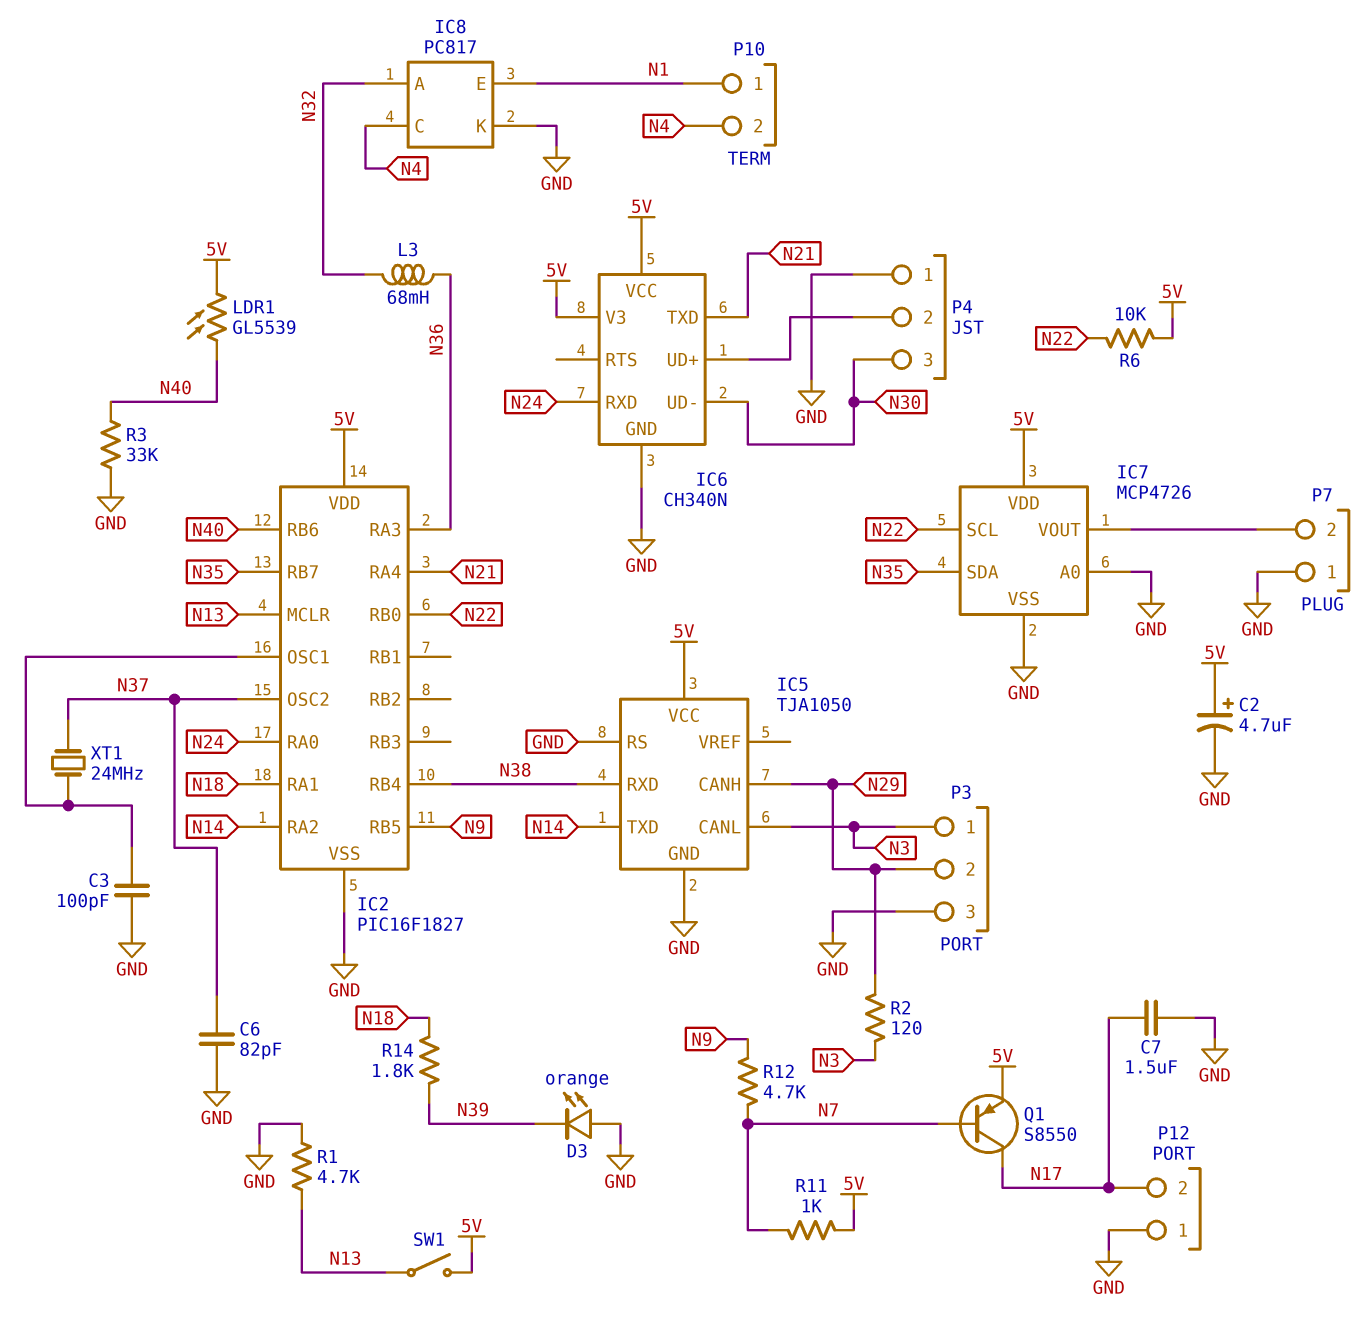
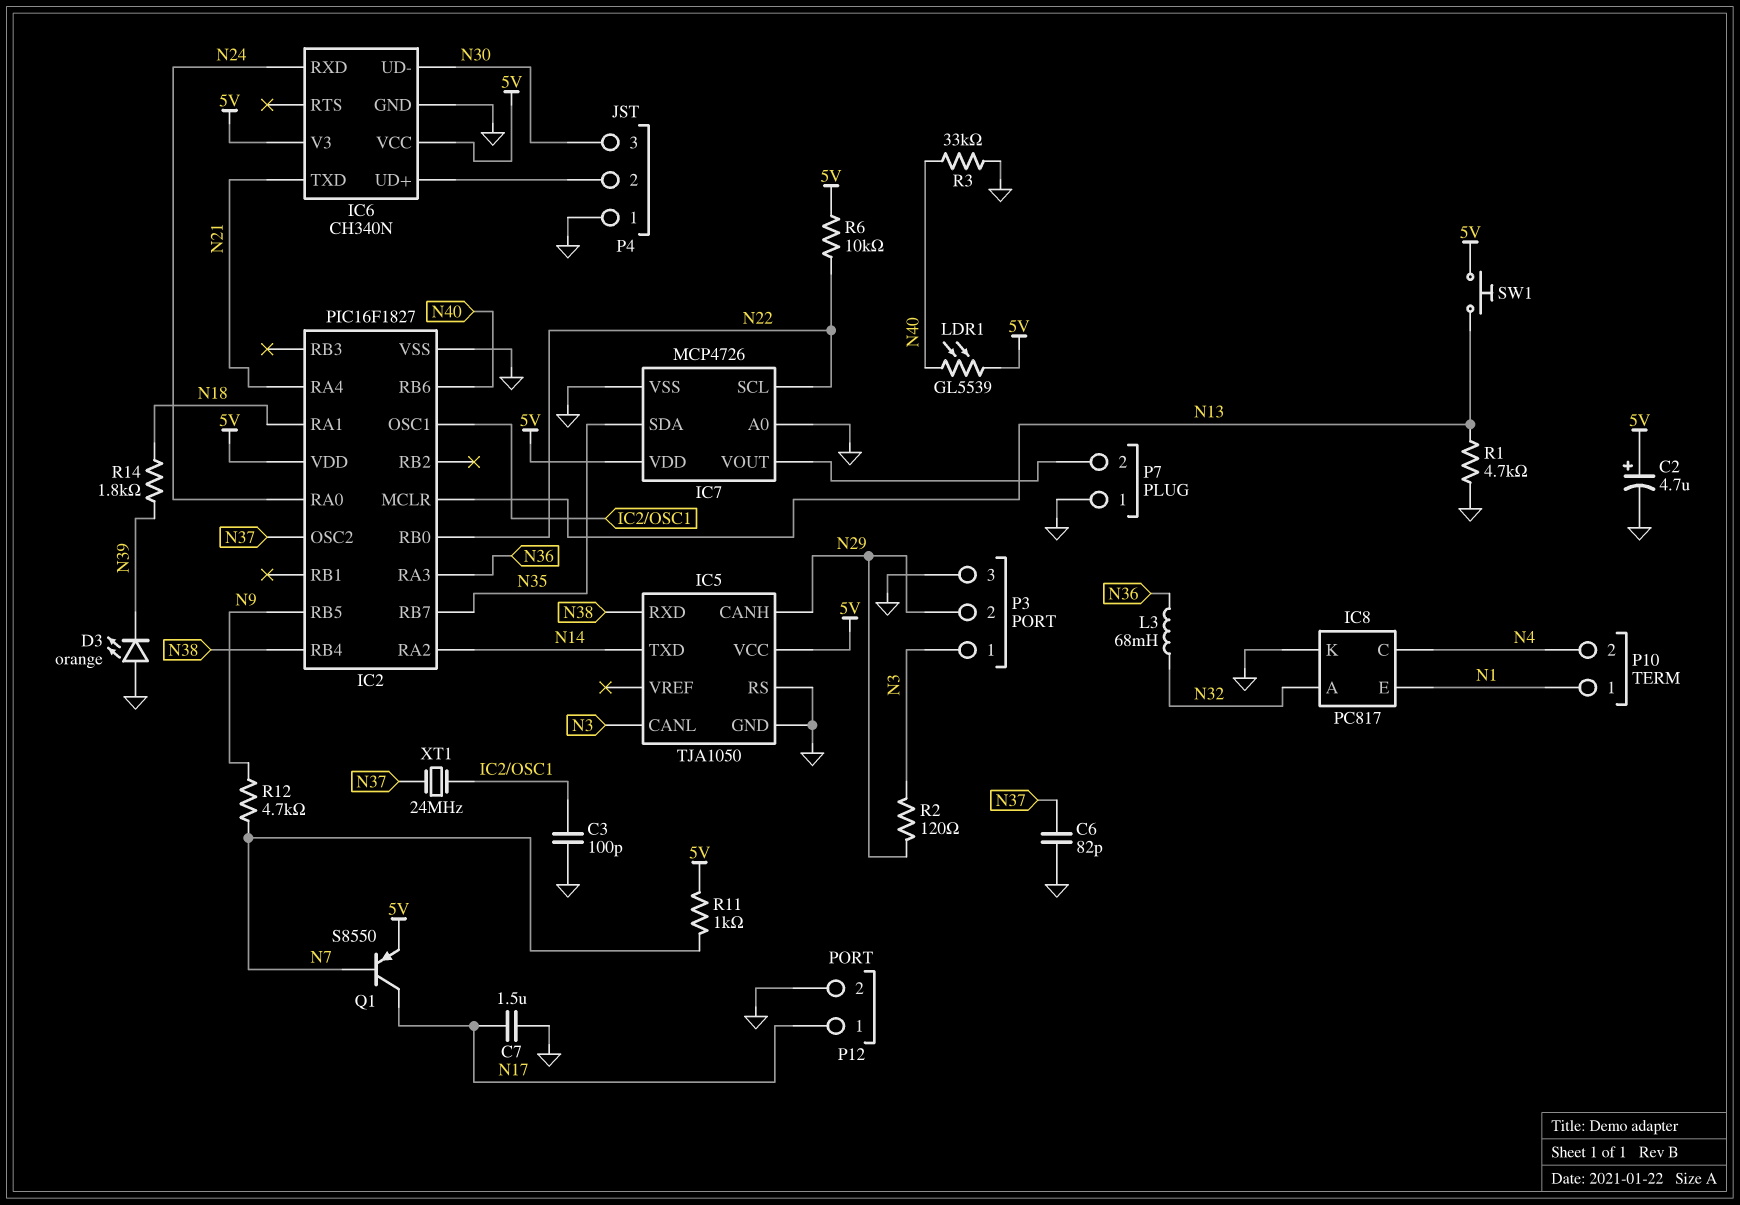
P12 pin 1: GND -> N17
P12 pin 2: N17 -> GND
SW1: switch (5V, N13) -> button (5V, N13)

